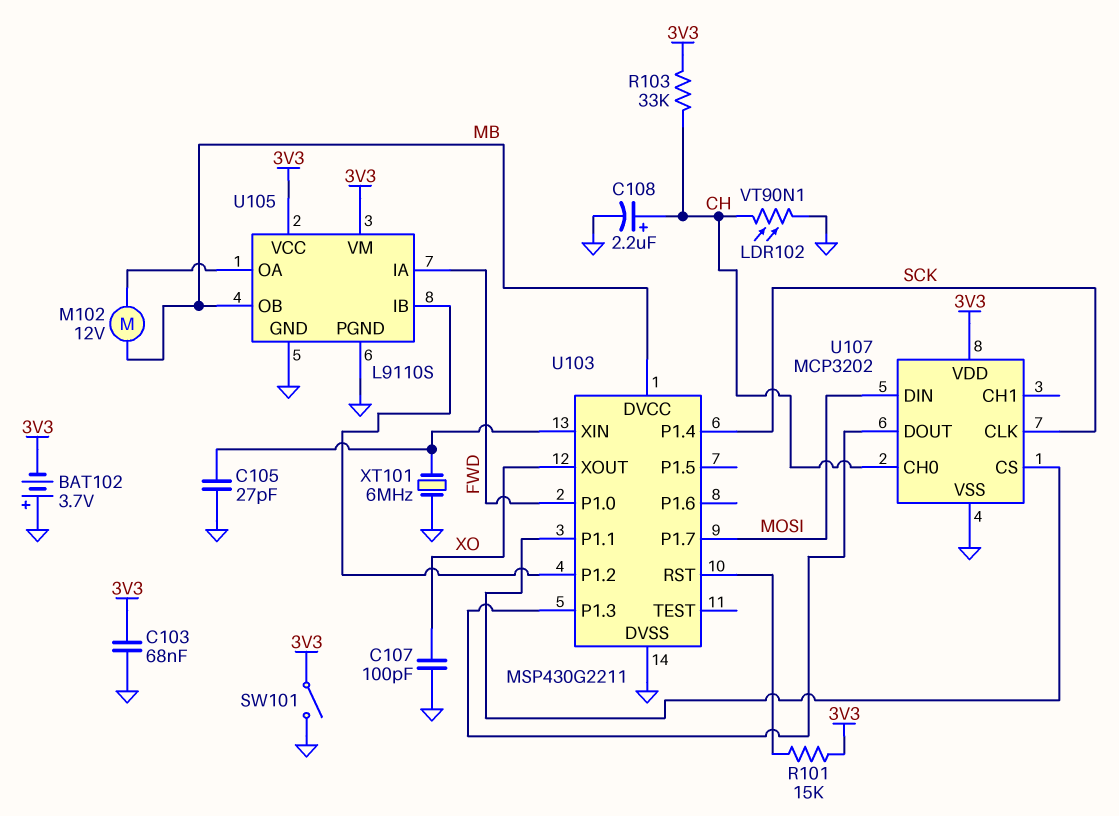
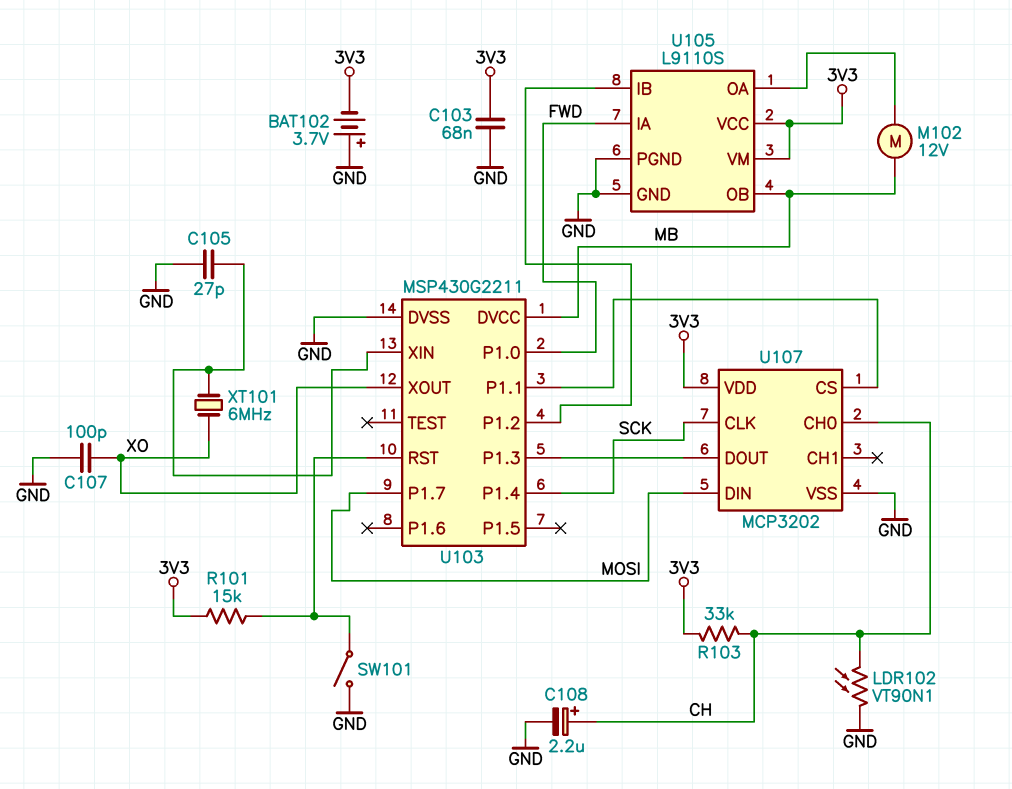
SW101: switch (3V3, GND) -> switch (GND, U103/RST)
XT101: 6MHz (GND, U103/XIN) -> 6MHz (U103/XIN, XO)

